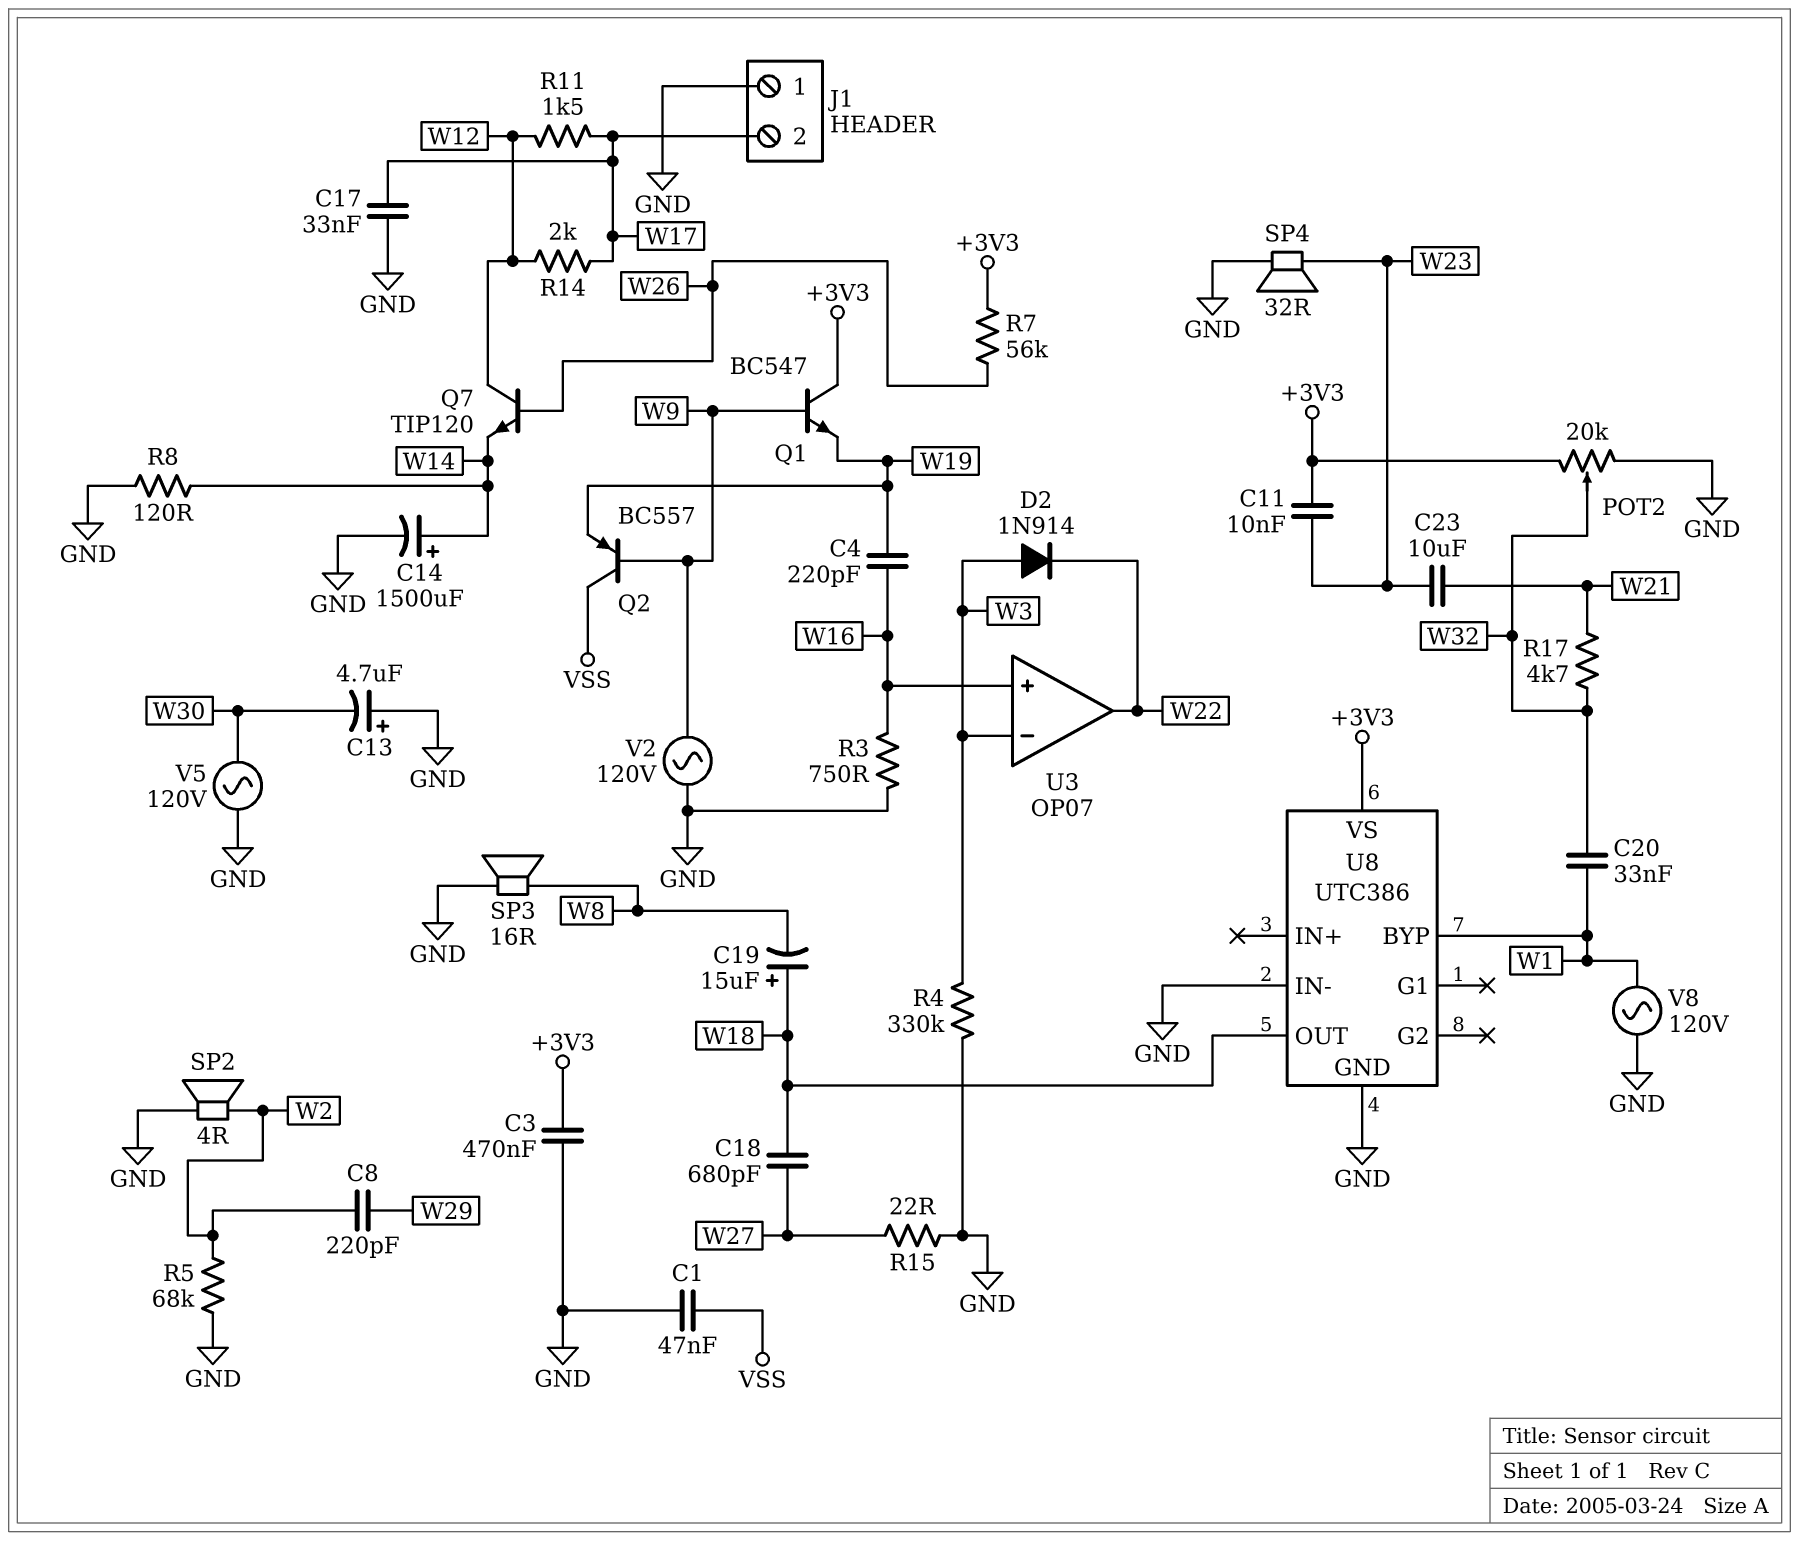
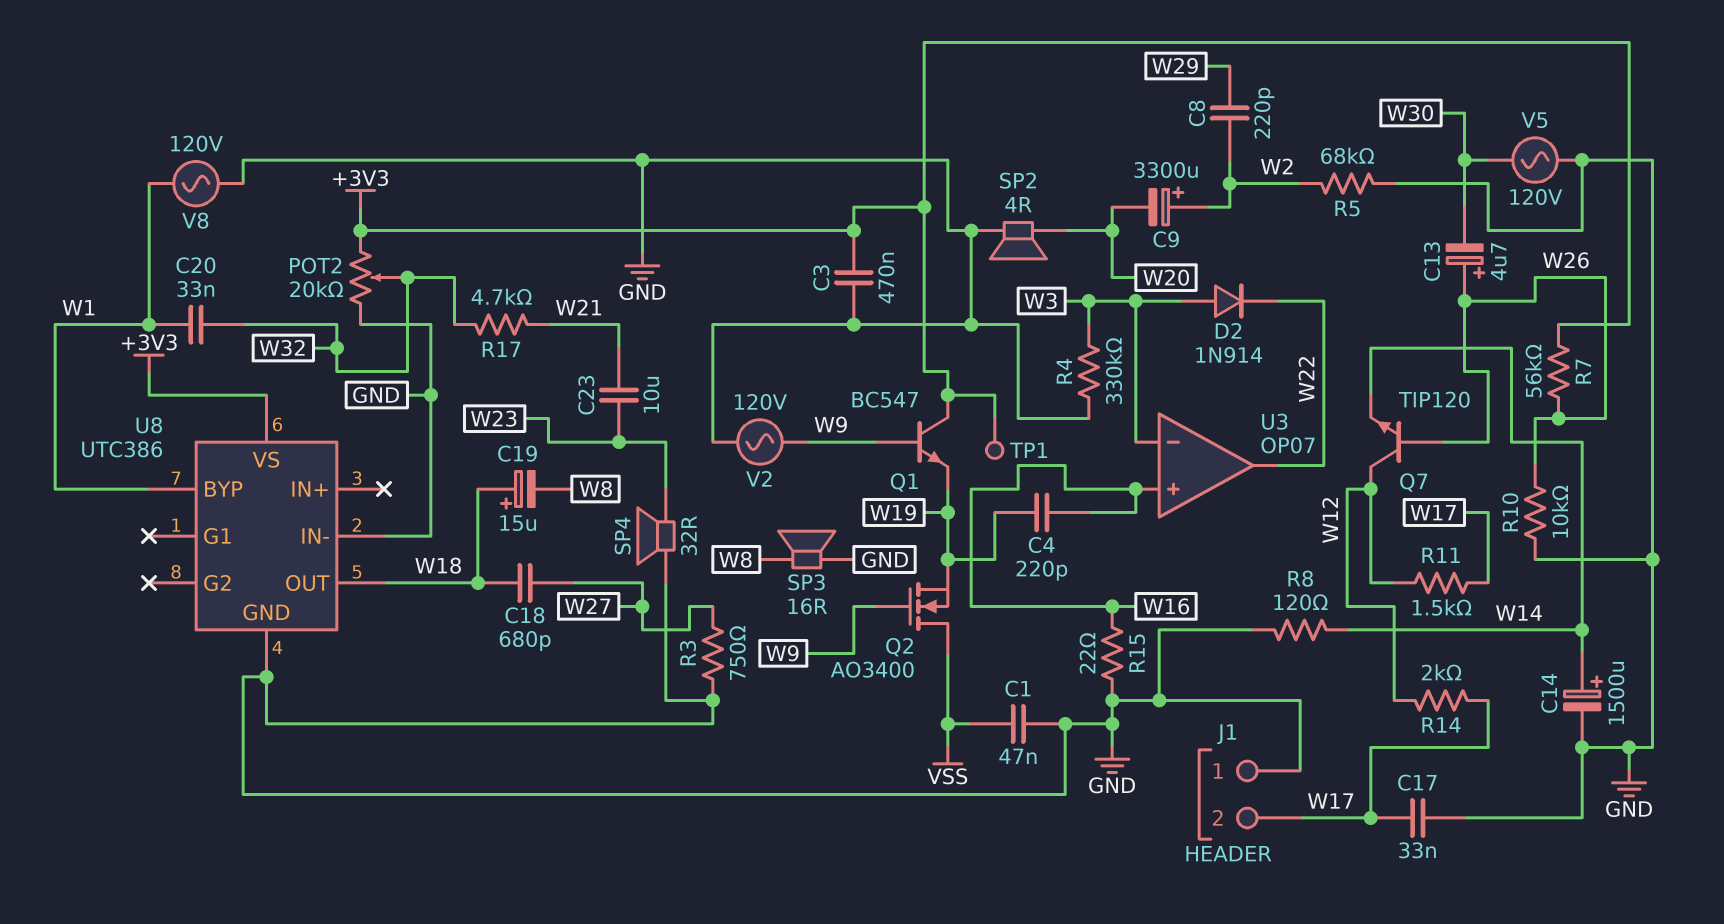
C9: none -> 3300uF (plus W2, minus W20)
C11: 10nF (+3V3, W23) -> none
C13: 4.7uF (plus GND, minus W30) -> 4.7uF (plus W26, minus W30)
Q2: PNP BC557 (B W9, C VSS, E W19) -> NMOS AO3400 (G W9, D VSS, S W19)
R3: 750 (GND, W16) -> 750 (GND, W27)
R10: none -> 10k (GND, W26)
R15: 22 (GND, W27) -> 22 (GND, W16)
SP2: speaker 4R (GND, W2) -> speaker 4R (GND, W20)
TP1: none -> test point (+3V3)

